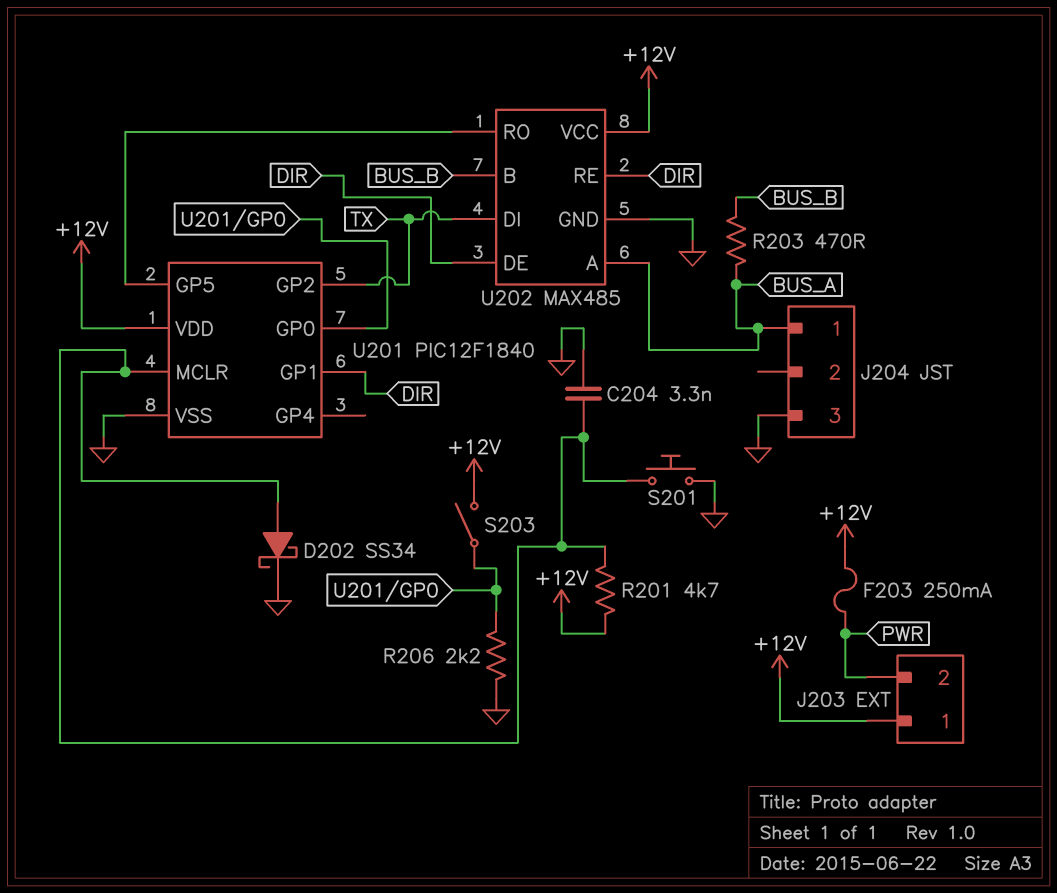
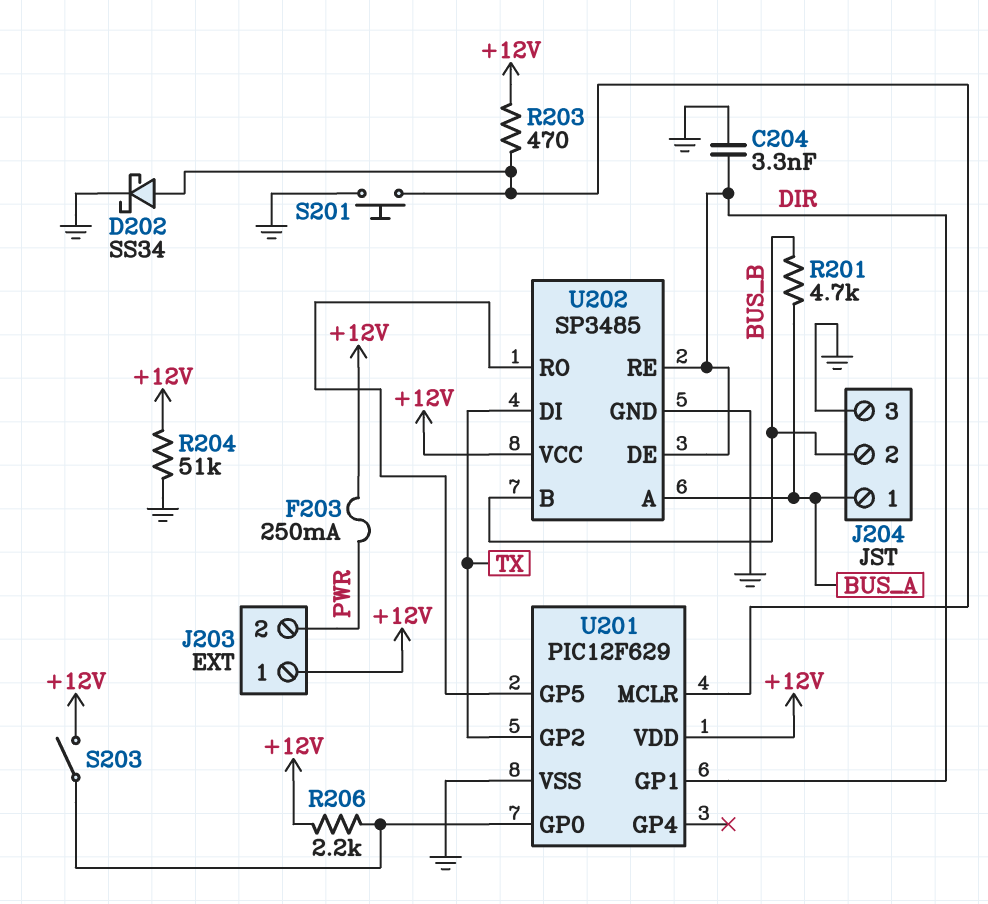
C204: 3.3nF (GND, U201/MCLR) -> 3.3nF (DIR, GND)
J204 pin 2: none -> BUS_B
R201: 4.7k (+12V, U201/MCLR) -> 4.7k (BUS_A, BUS_B)
R203: 470 (BUS_A, BUS_B) -> 470 (+12V, U201/MCLR)
R204: none -> 51k (+12V, GND)
R206: 2.2k (GND, U201/GP0) -> 2.2k (+12V, U201/GP0)
U201: PIC12F1840 -> PIC12F629
U202: MAX485 -> SP3485

